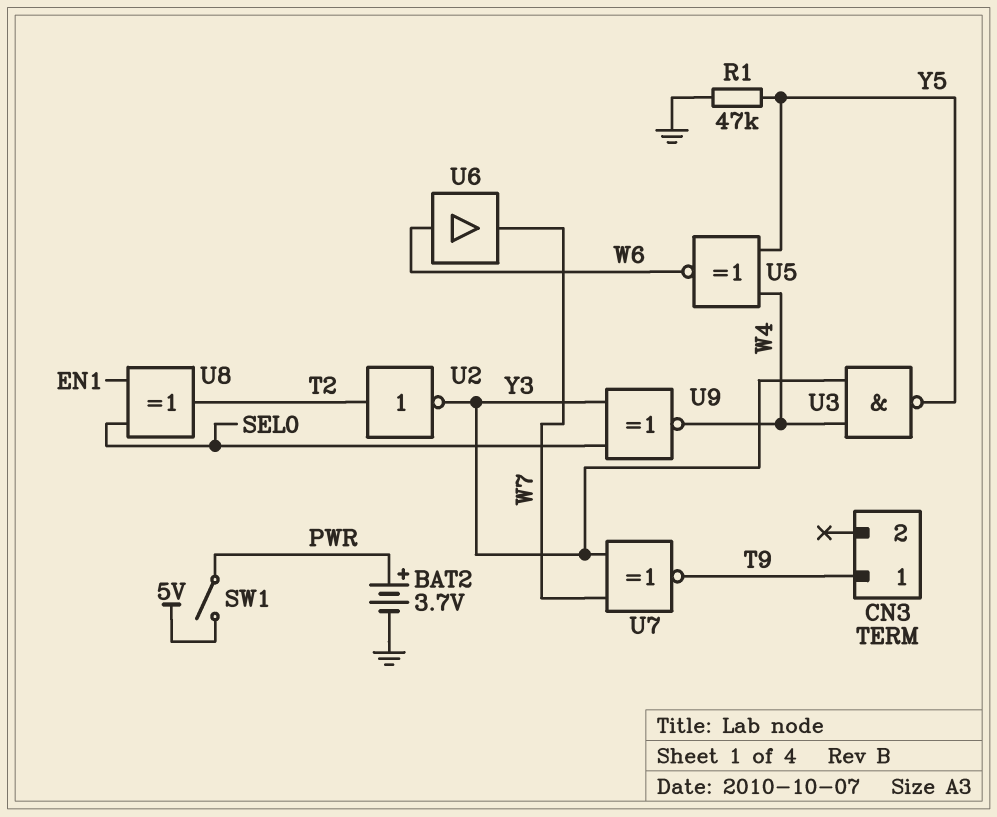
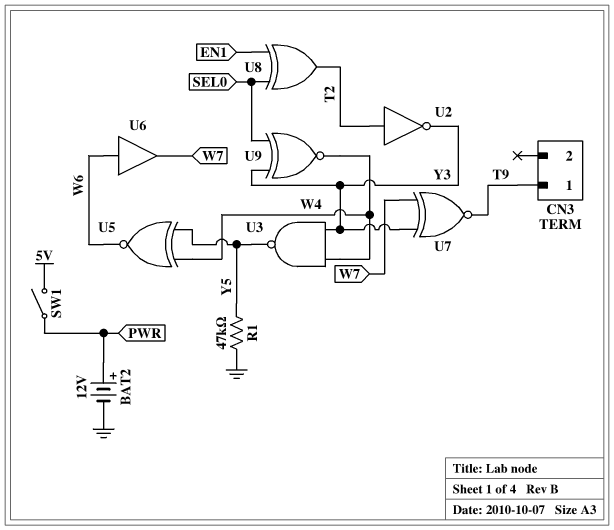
BAT2: 3.7V (plus PWR, minus GND) -> 12V (plus PWR, minus GND)

